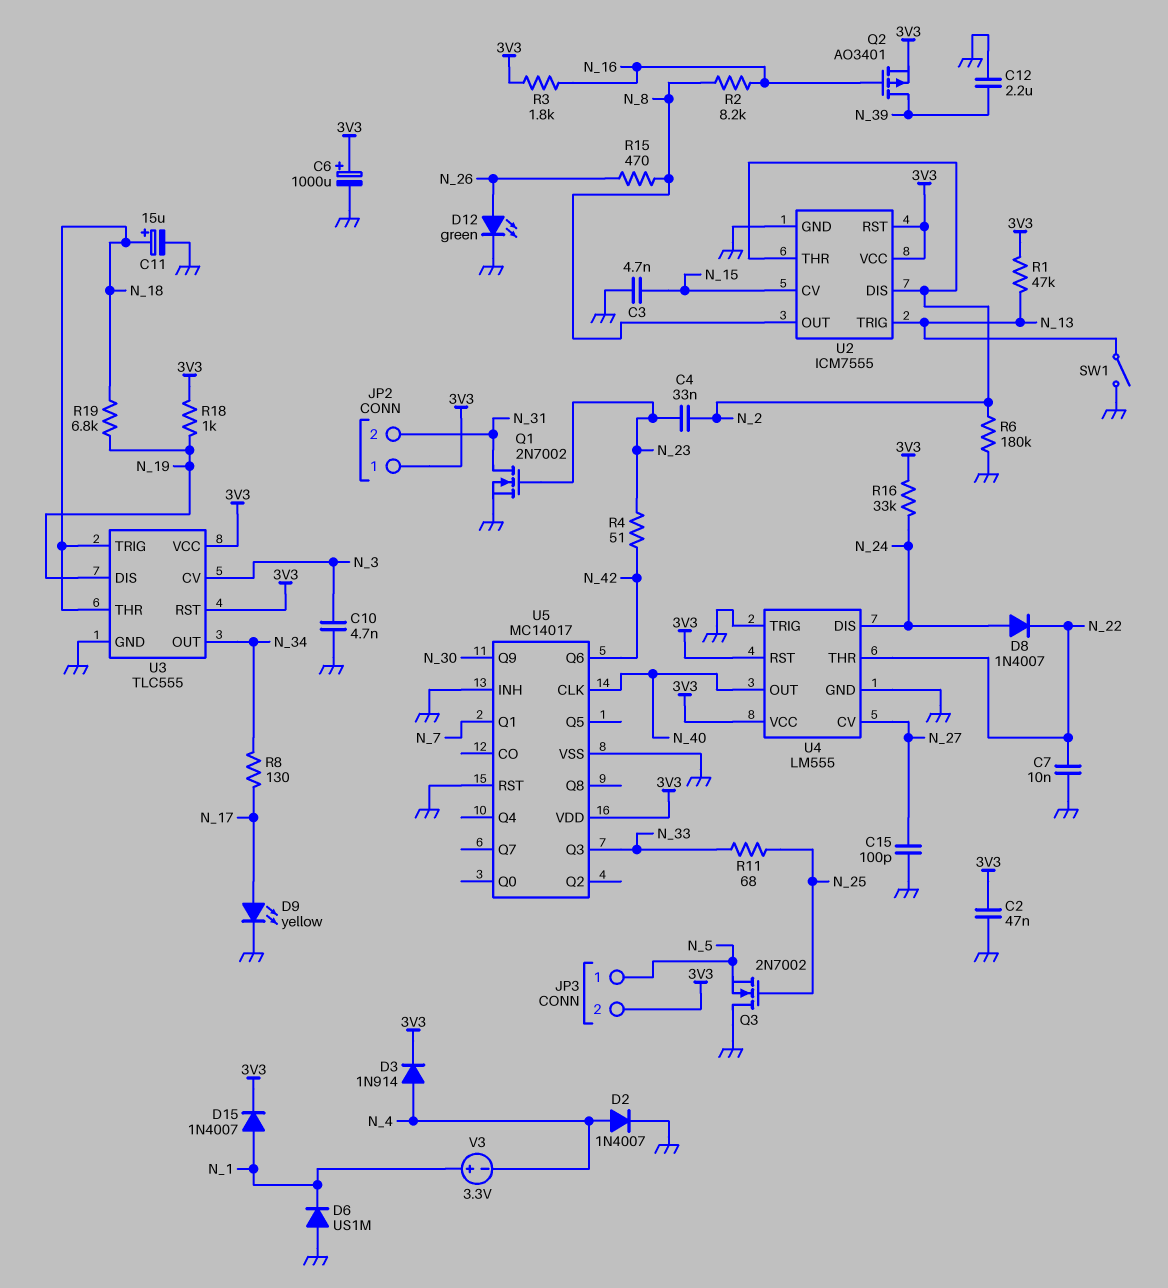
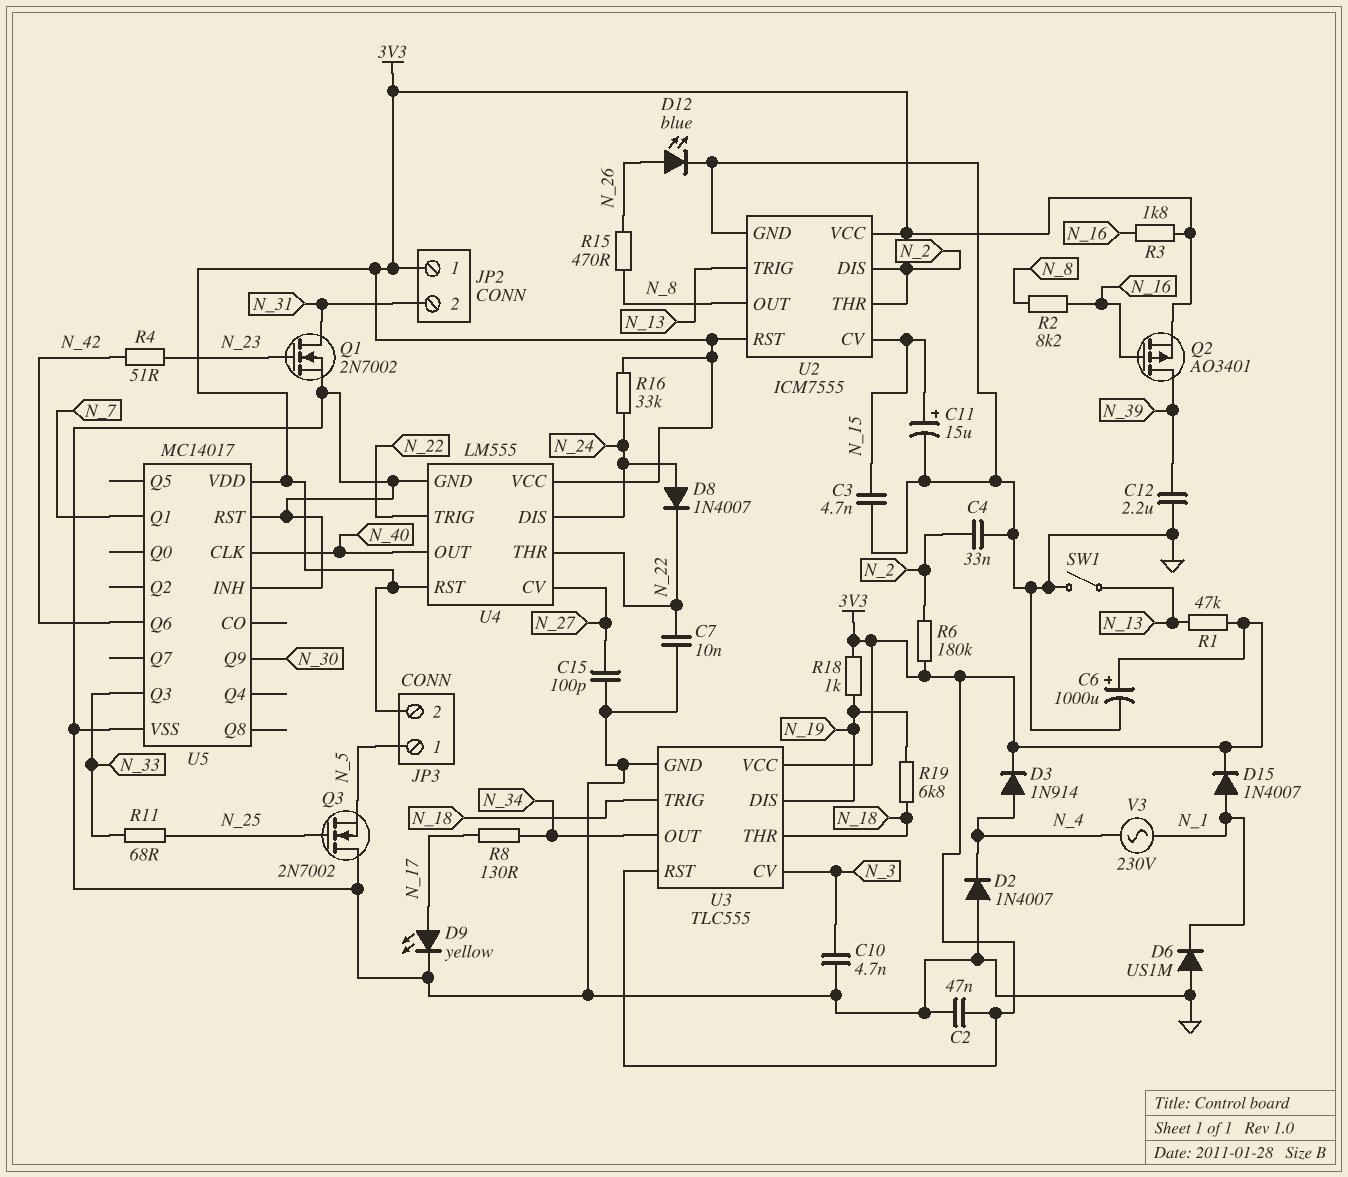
C4: 33nF (N_2, N_23) -> 33nF (GND, N_2)
C11: 15uF (plus N_18, minus GND) -> 15uF (plus N_15, minus GND)
D2: diode 1N4007 (A N_4, K GND) -> diode 1N4007 (A GND, K N_4)
D12: LED green (A N_26, K GND) -> LED blue (A N_26, K GND)
R6: 180k (GND, N_2) -> 180k (3V3, N_2)
U4 pin TRIG: GND -> N_22
V3: 3.3V (plus N_1, minus N_4) -> AC 230V (N_1, N_4)

